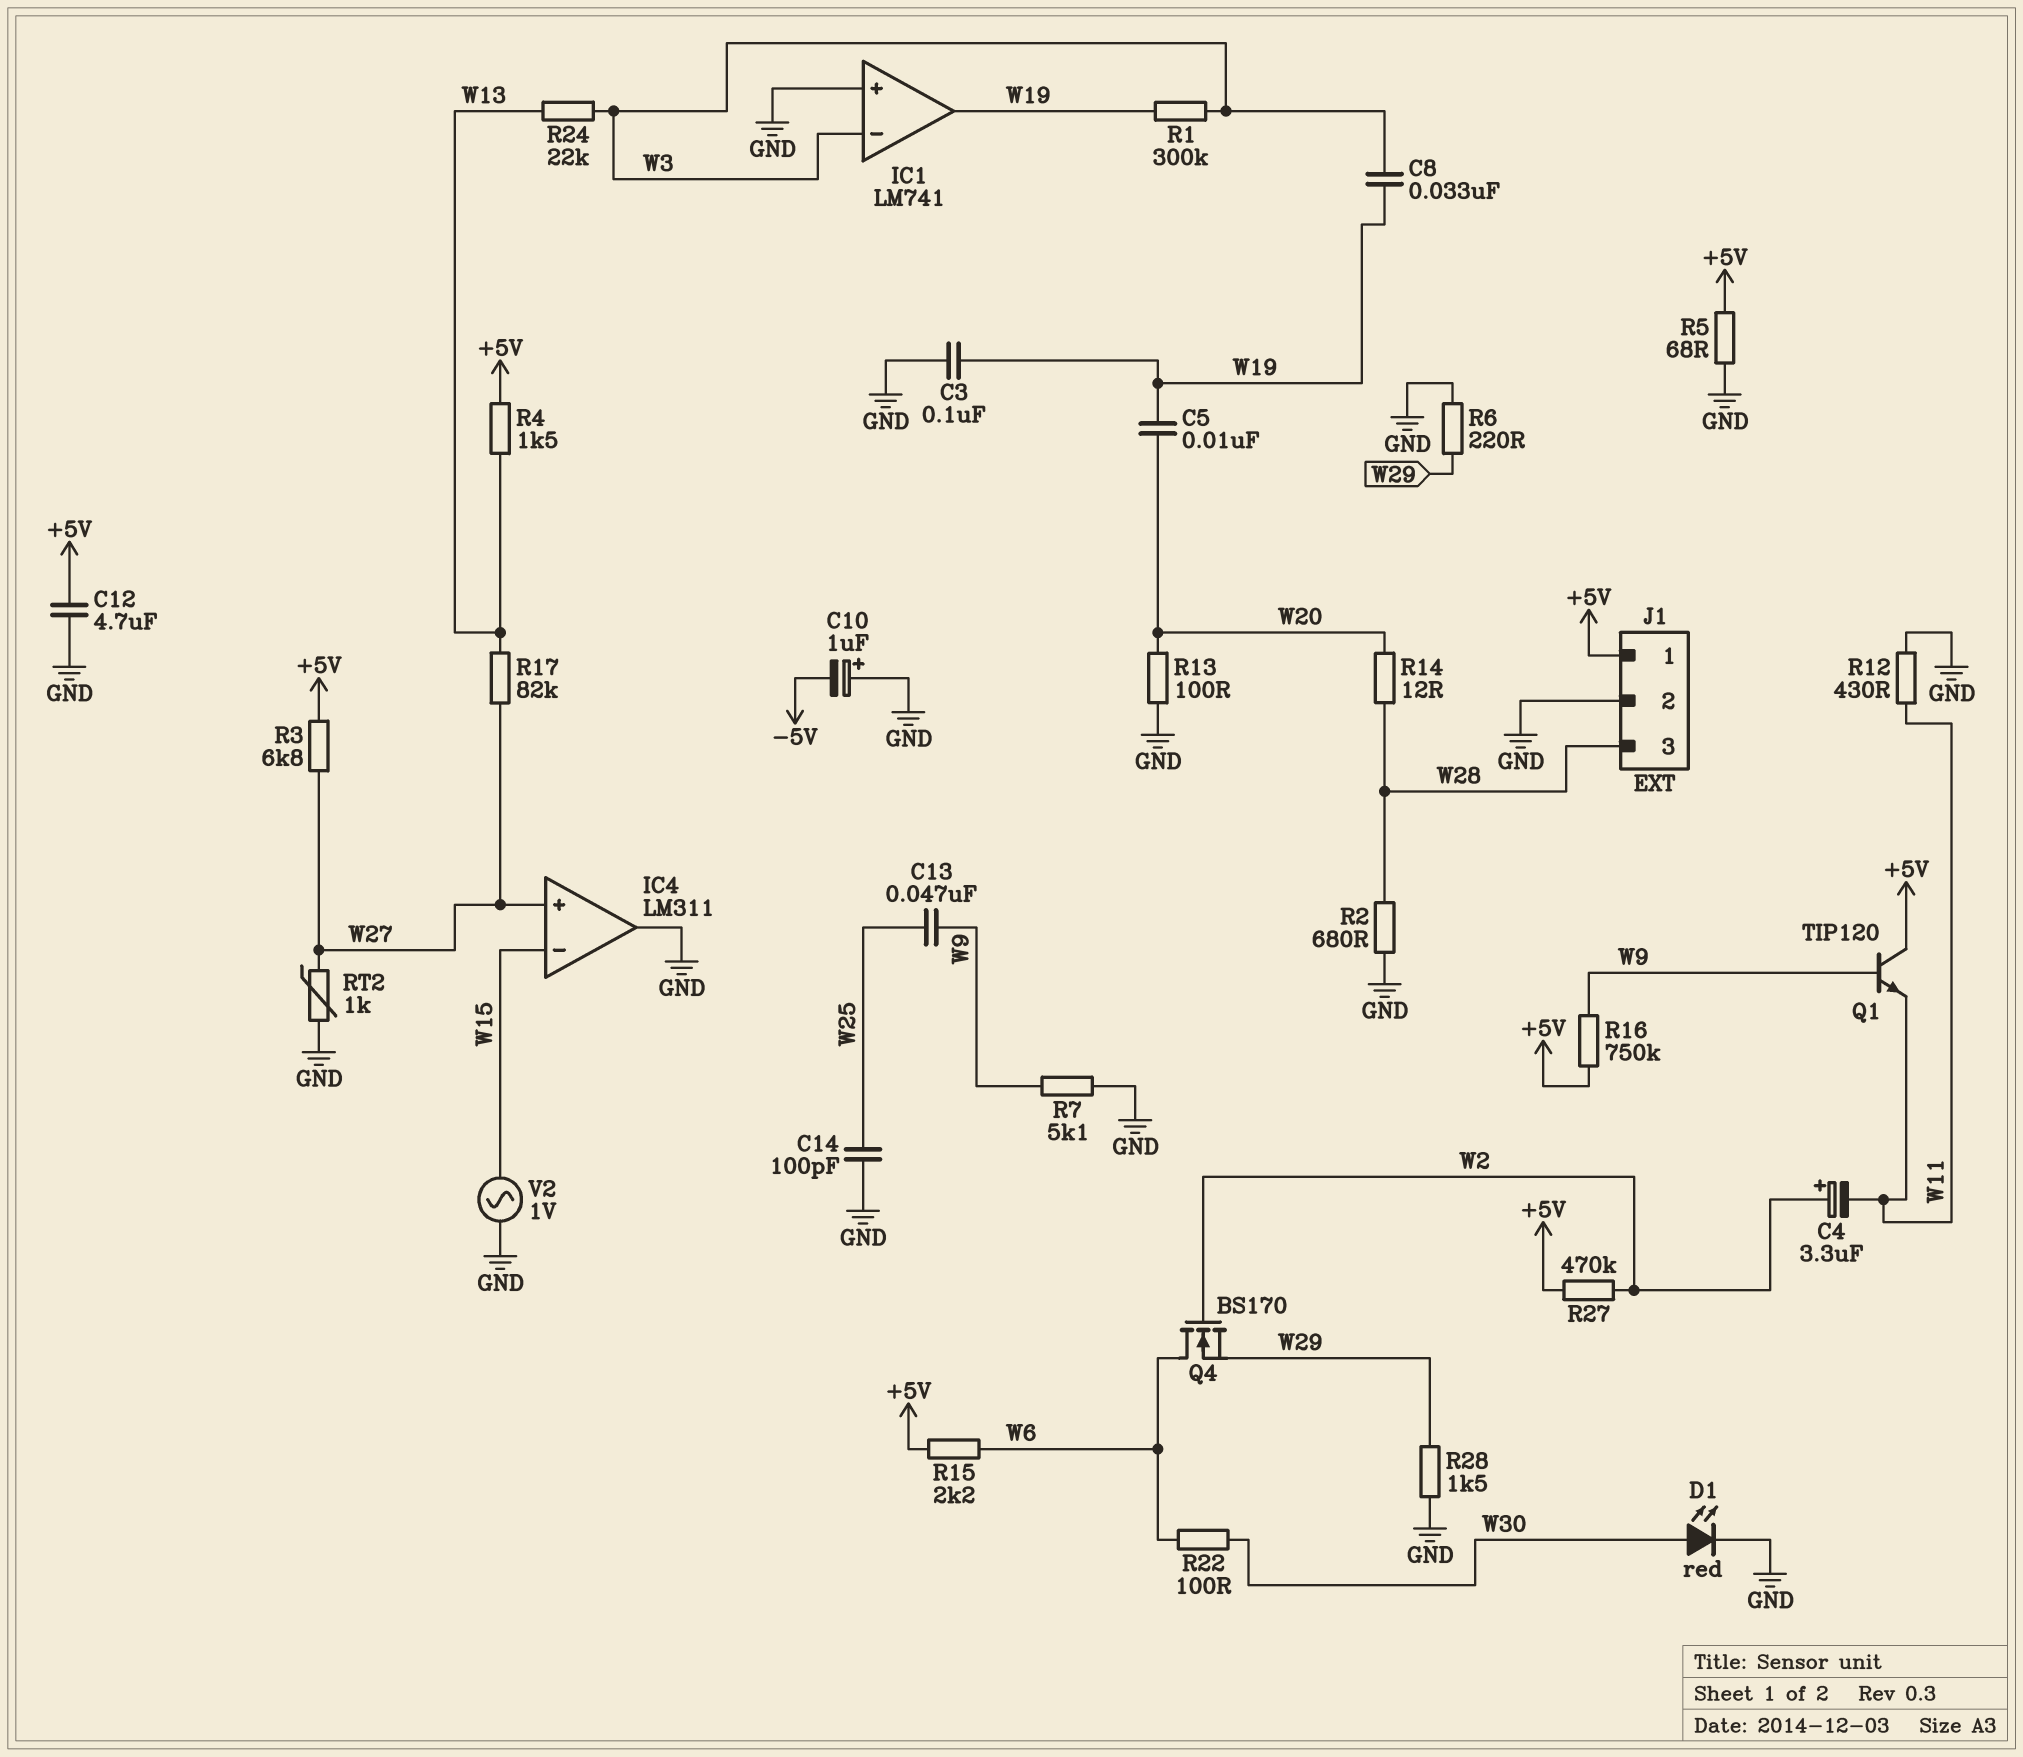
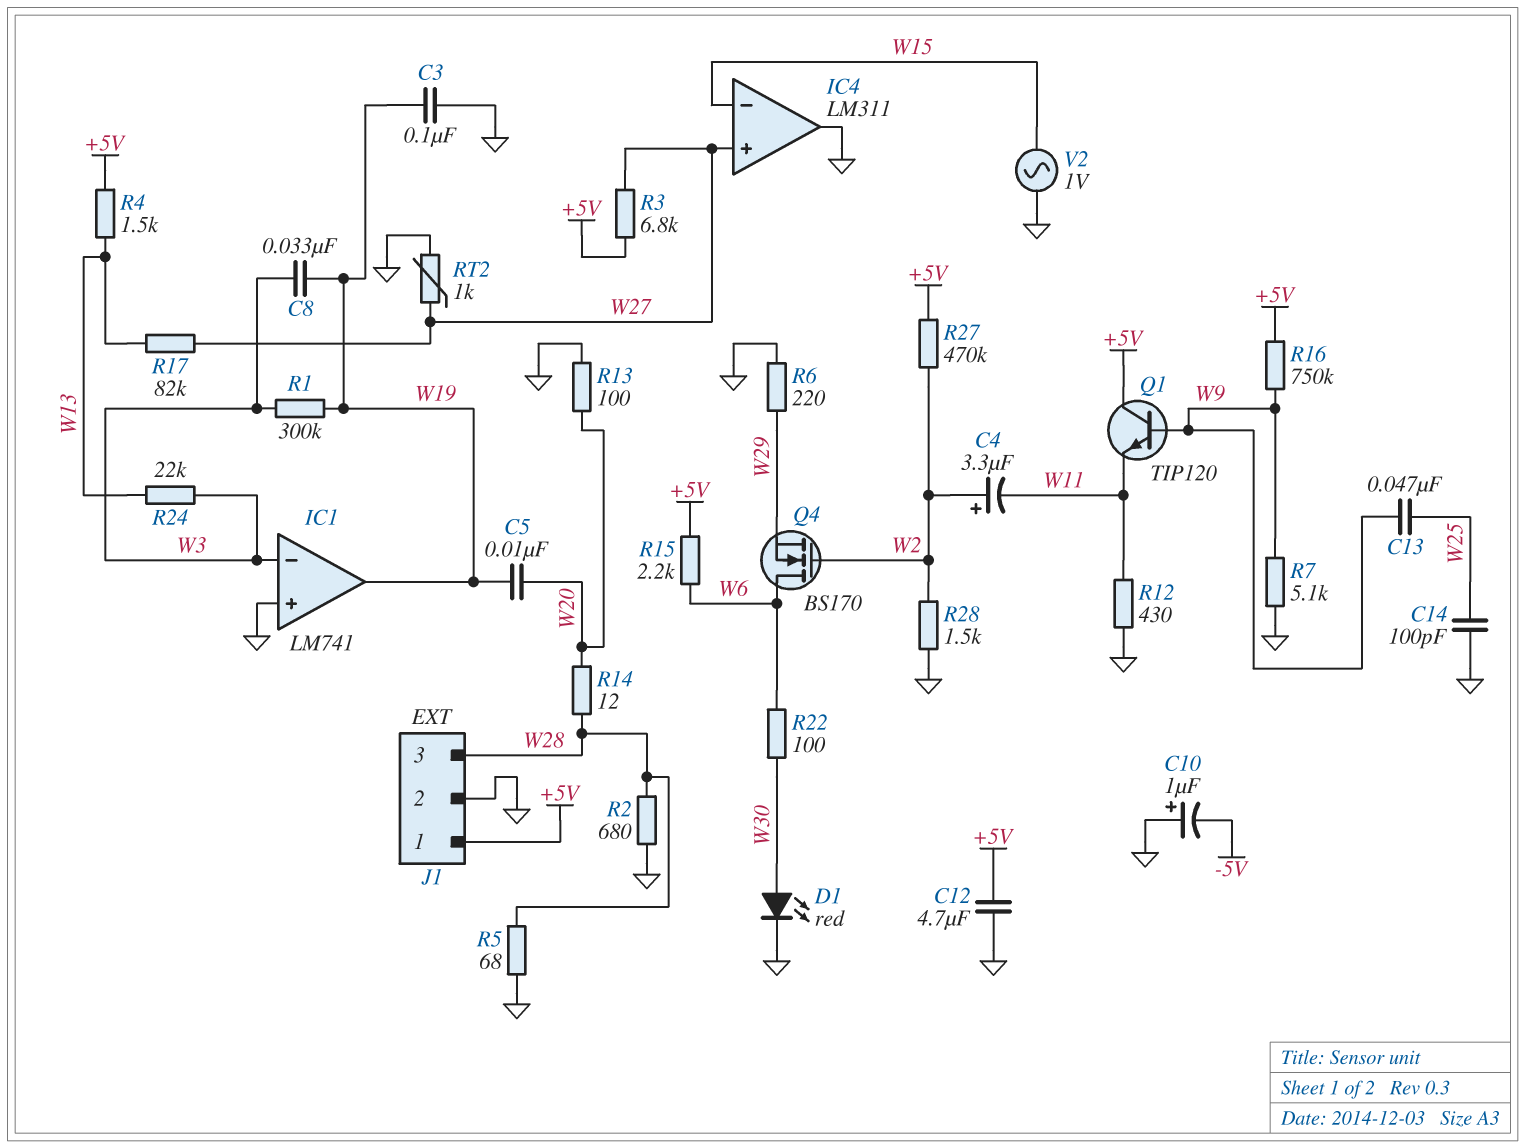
R5: 68 (+5V, GND) -> 68 (GND, W28)
R28: 1.5k (GND, W29) -> 1.5k (GND, W2)

